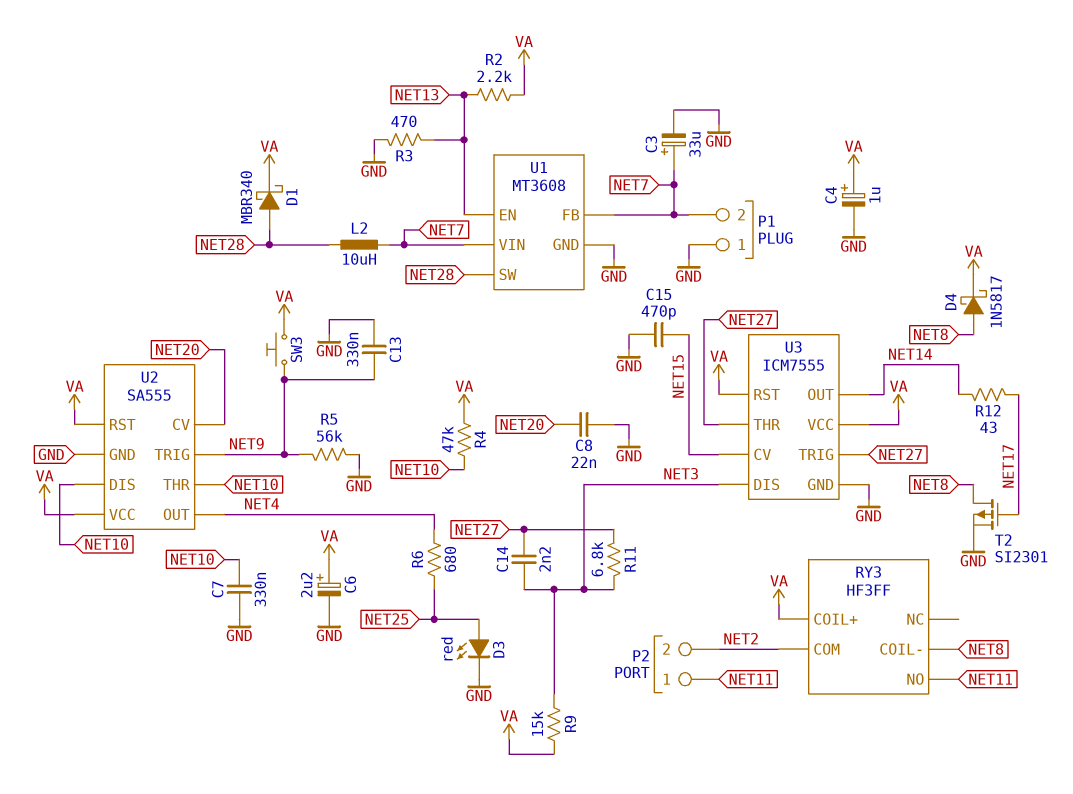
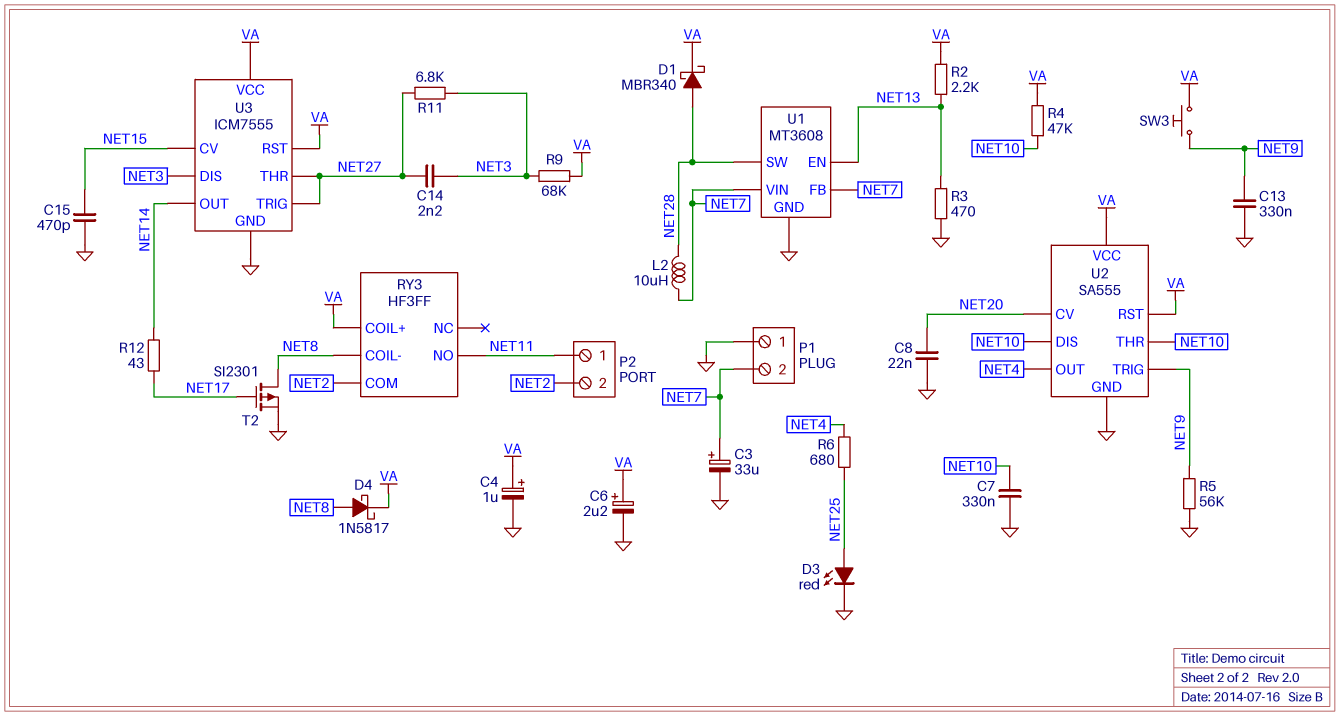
R9: 15k (NET3, VA) -> 68k (NET3, VA)

